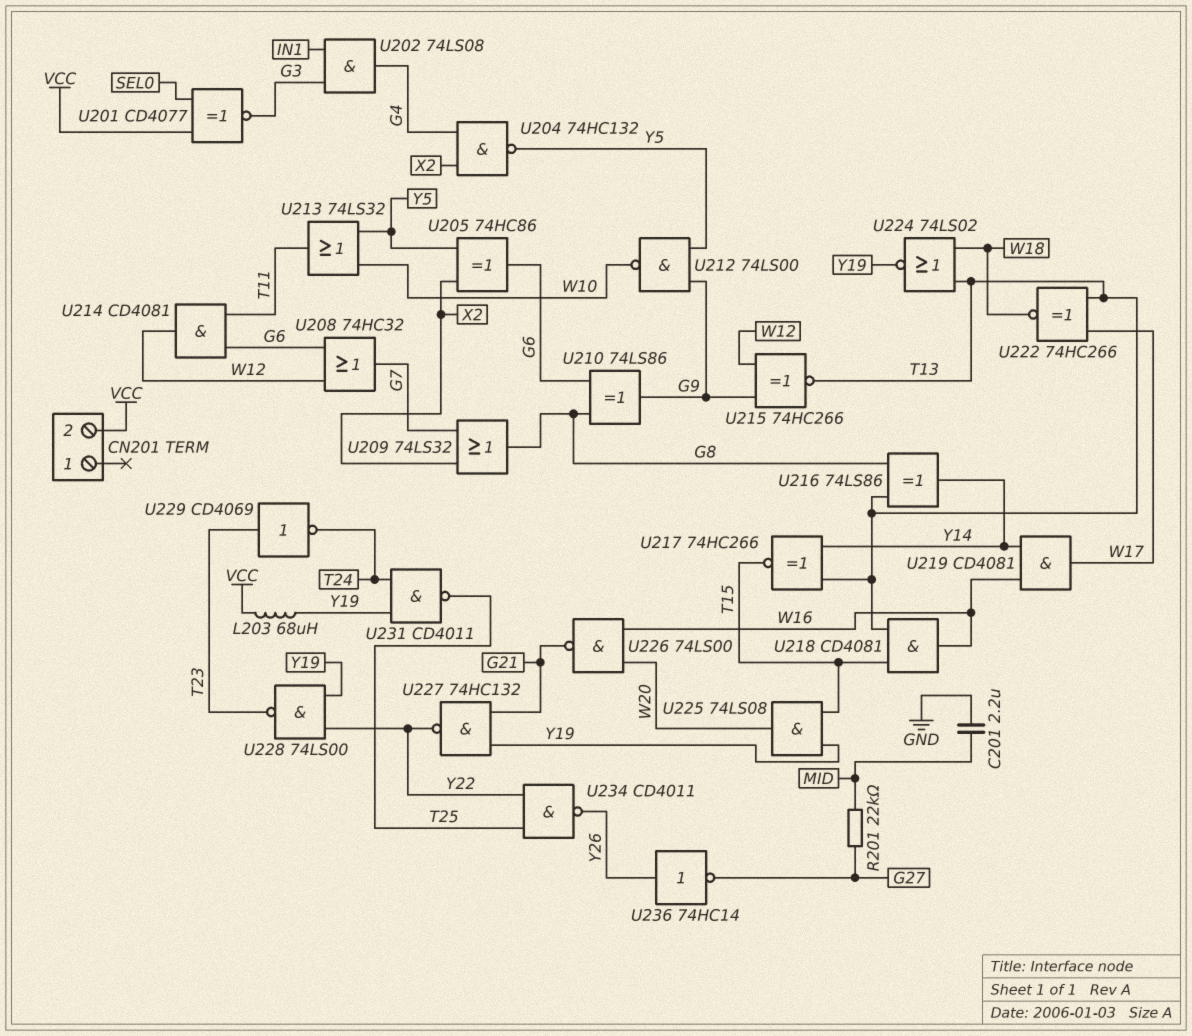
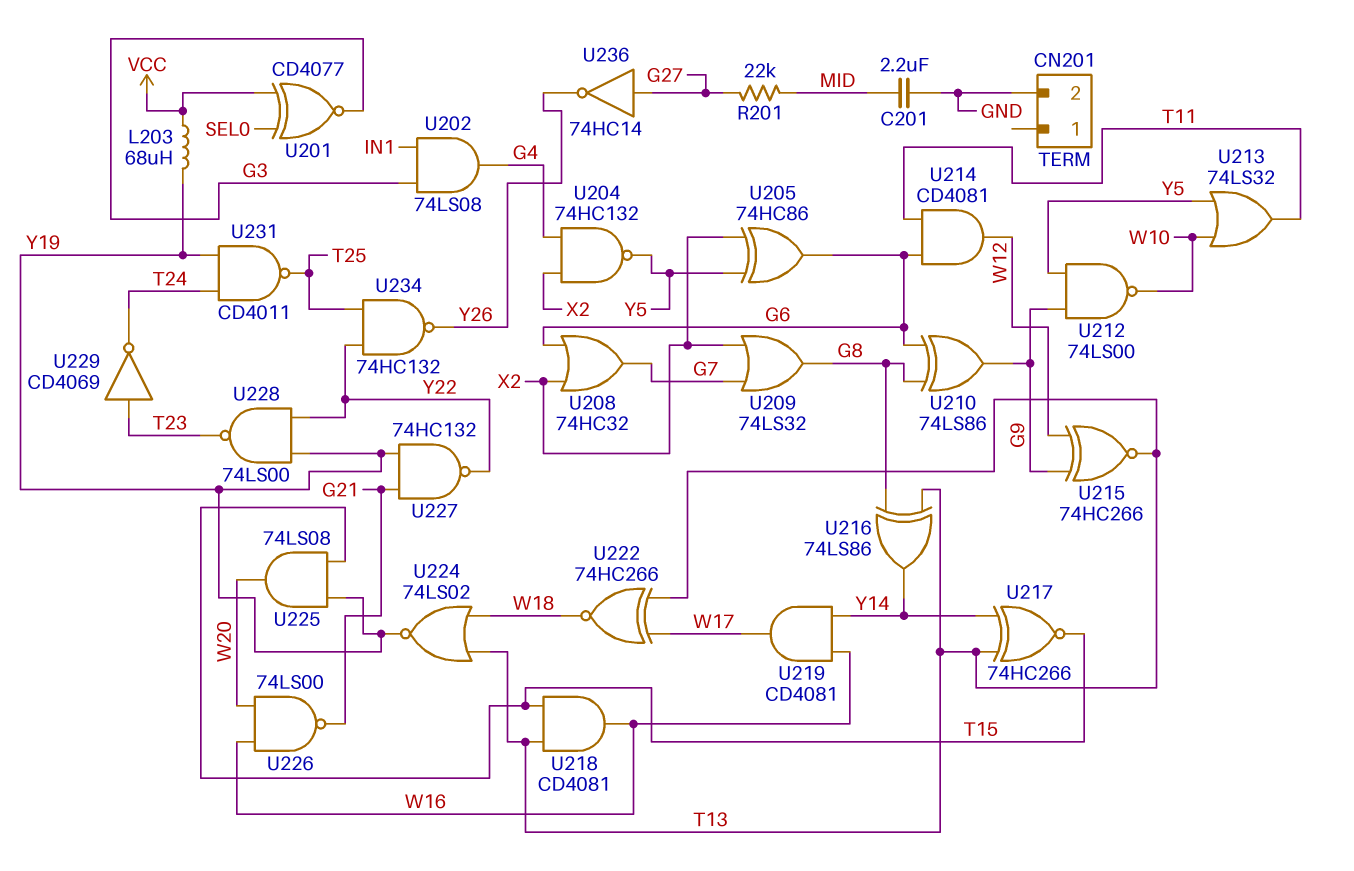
CN201 pin 2: VCC -> GND
U208: OR 74HC32 (in G6, in W12, out G7) -> OR 74HC32 (in G6, in X2, out G7)
U234: NAND CD4011 (in T25, in Y22, out Y26) -> NAND 74HC132 (in T25, in Y22, out Y26)
U236: NOT 74HC14 (in Y26, out G27) -> NOT 74HC14 (in G27, out Y26)

